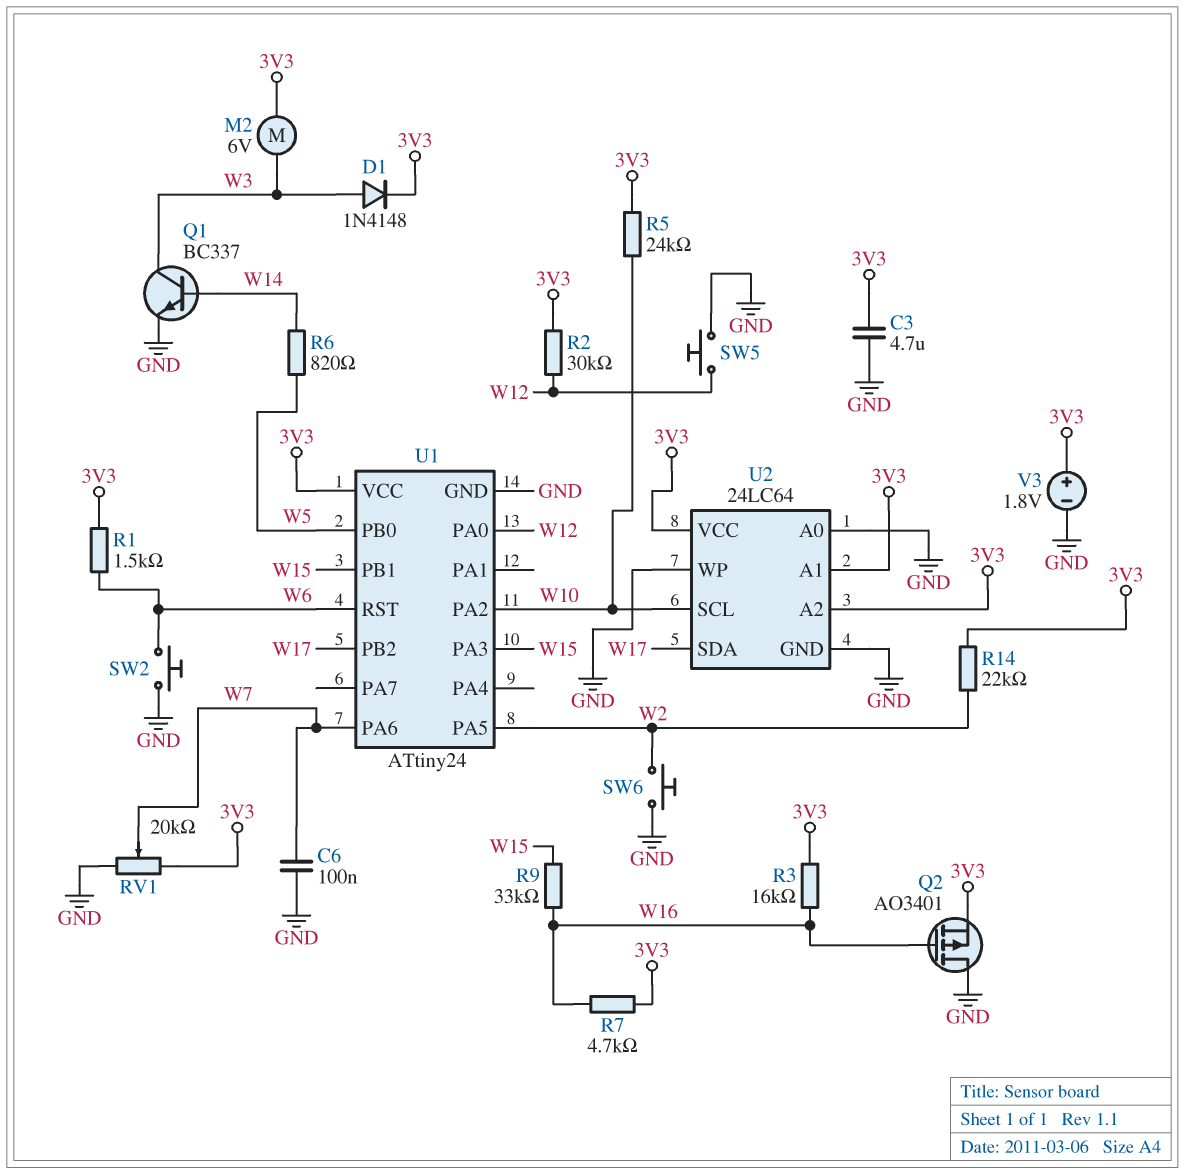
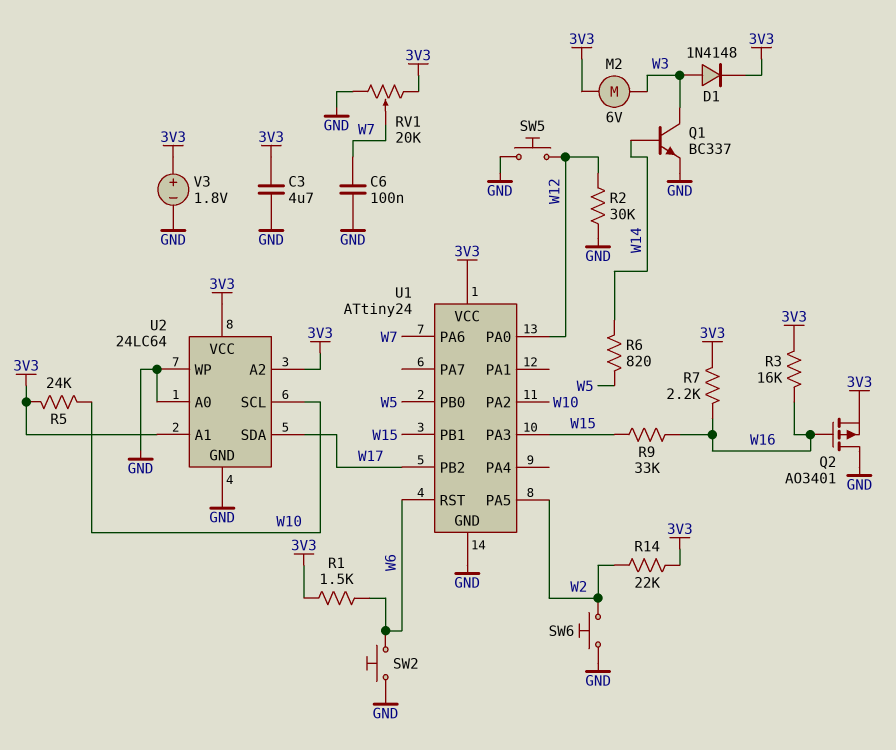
R2: 30k (3V3, W12) -> 30k (GND, W12)
R7: 4.7k (3V3, W16) -> 2.2k (3V3, W16)

